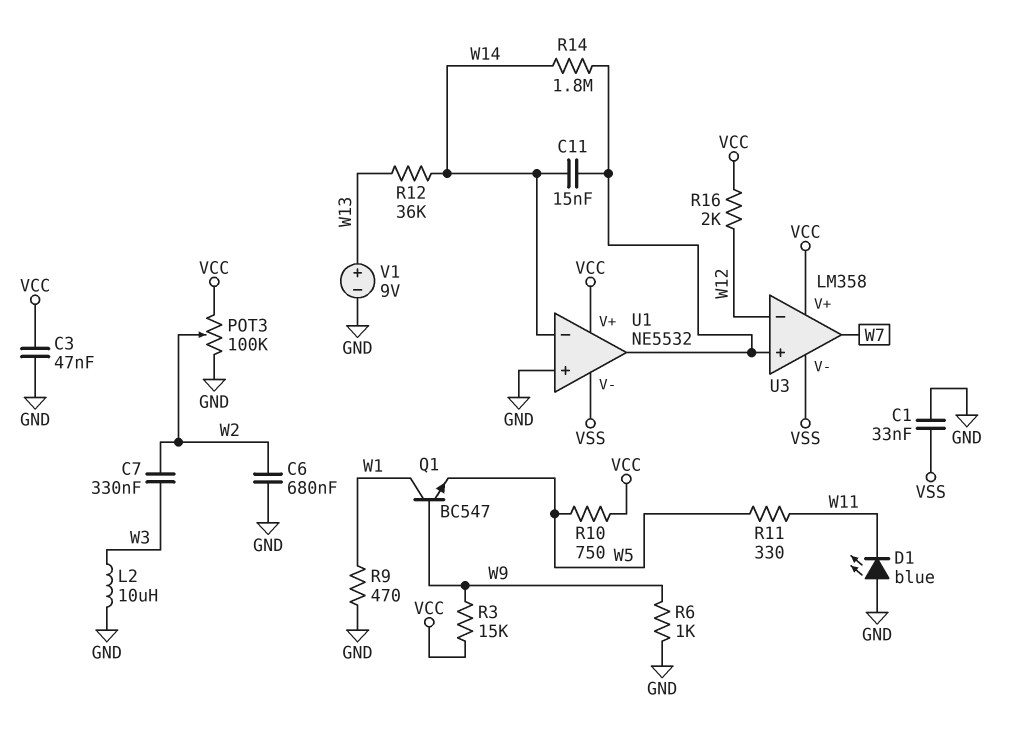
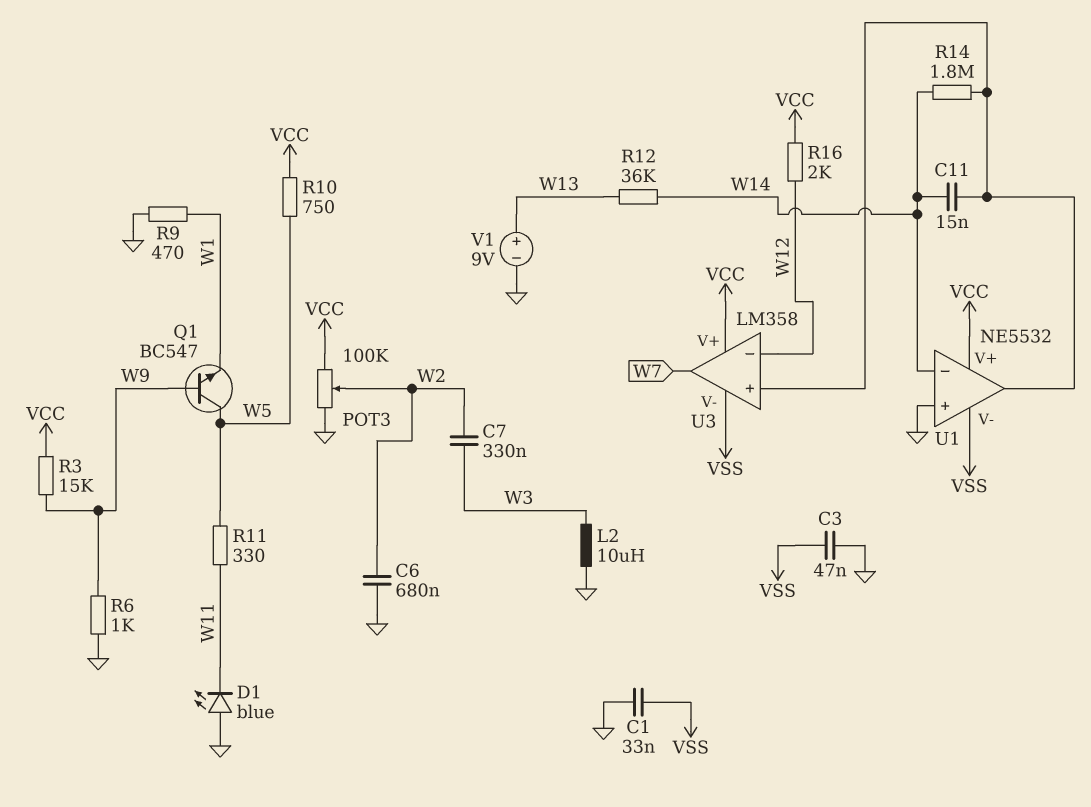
C3: 47nF (GND, VCC) -> 47nF (GND, VSS)
Q1: NPN BC547 (B W9, C W1, E W5) -> NPN BC547 (B W9, C W5, E W1)

